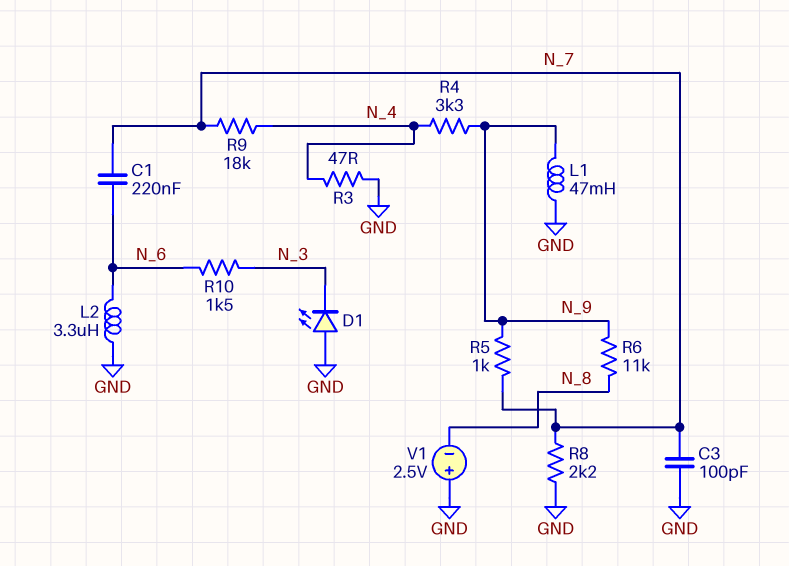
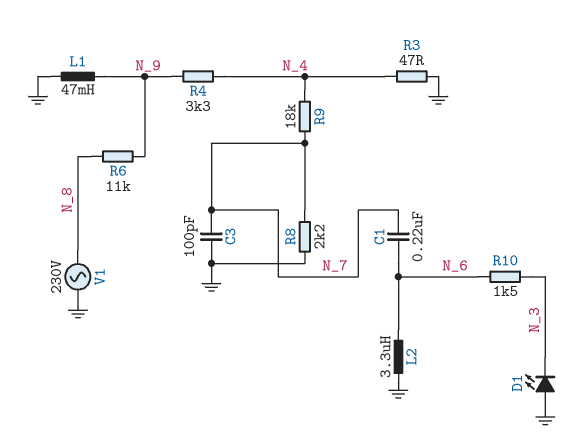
R5: 1k (N_7, N_9) -> none
V1: 2.5V (plus GND, minus N_8) -> AC 230V (GND, N_8)

